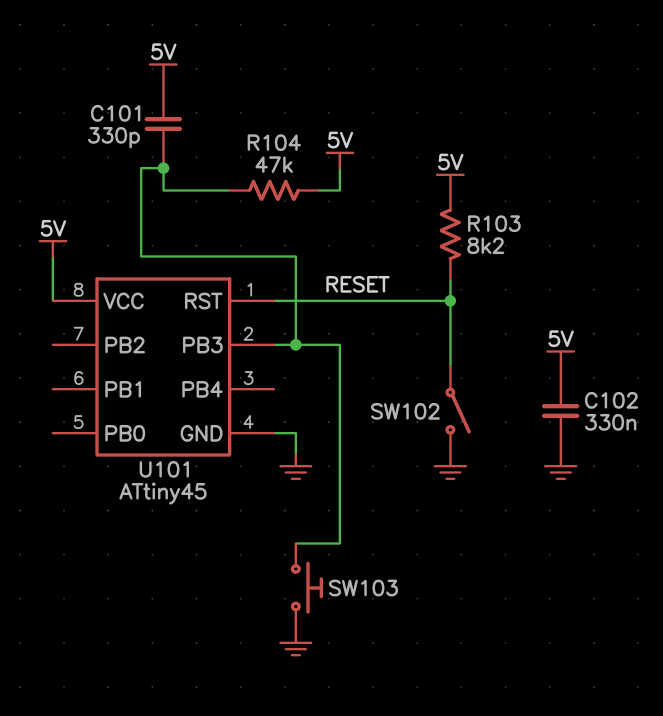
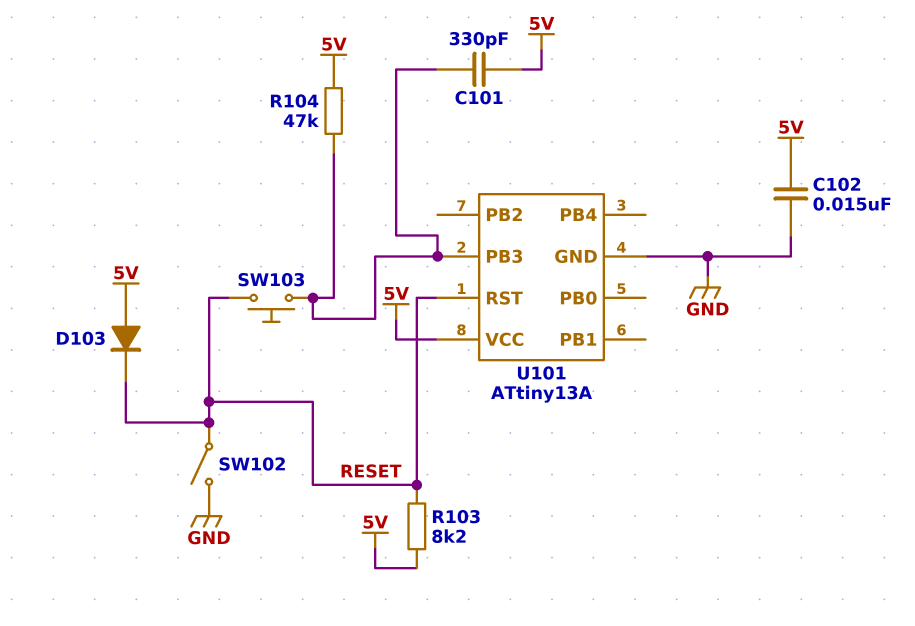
C102: 330nF (5V, GND) -> 15nF (5V, GND)
D103: none -> diode (A 5V, K RESET)
SW103: button (GND, U101/PB3) -> button (RESET, U101/PB3)
U101: ATtiny45 -> ATtiny13A

